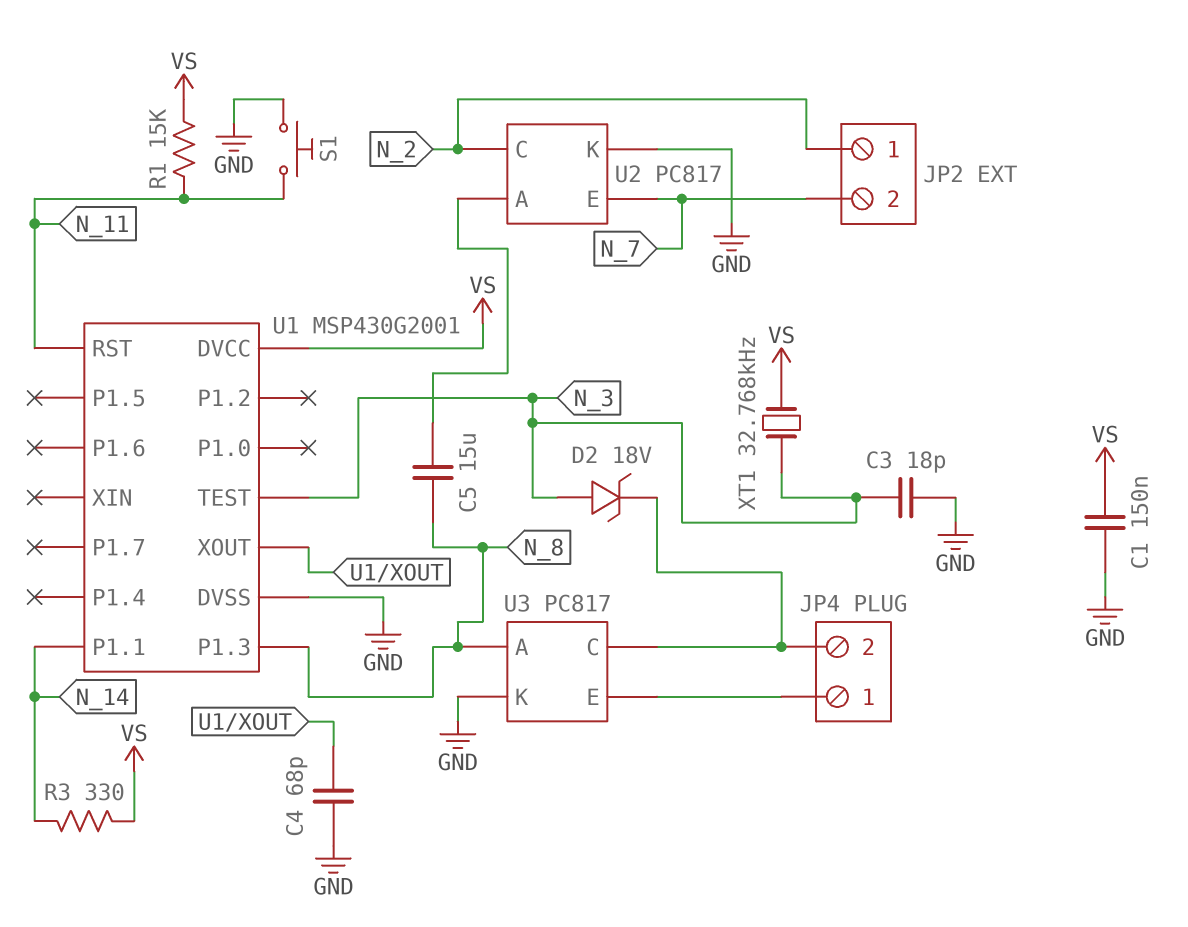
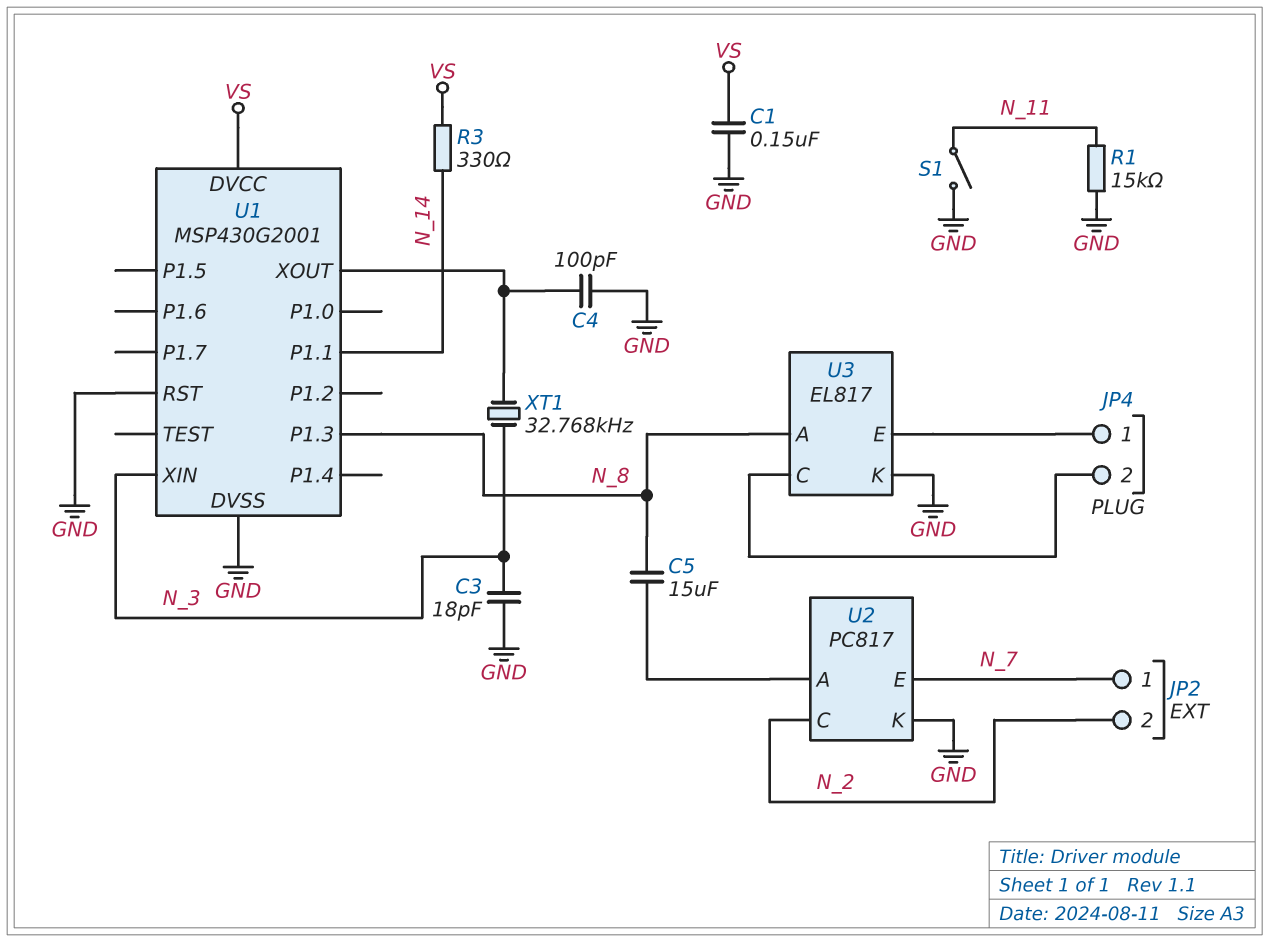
C4: 68pF (GND, U1/XOUT) -> 100pF (GND, U1/XOUT)
D2: zener 18V (A N_3, K JP4/2) -> none
JP2 pin 1: N_2 -> N_7
JP2 pin 2: N_7 -> N_2
R1: 15k (N_11, VS) -> 15k (GND, N_11)
S1: button (GND, N_11) -> switch (GND, N_11)
U1 pin RST: N_11 -> GND
U1 pin TEST: N_3 -> none
U1 pin XIN: none -> N_3
U3: PC817 -> EL817
XT1: 32.768kHz (N_3, VS) -> 32.768kHz (N_3, U1/XOUT)

